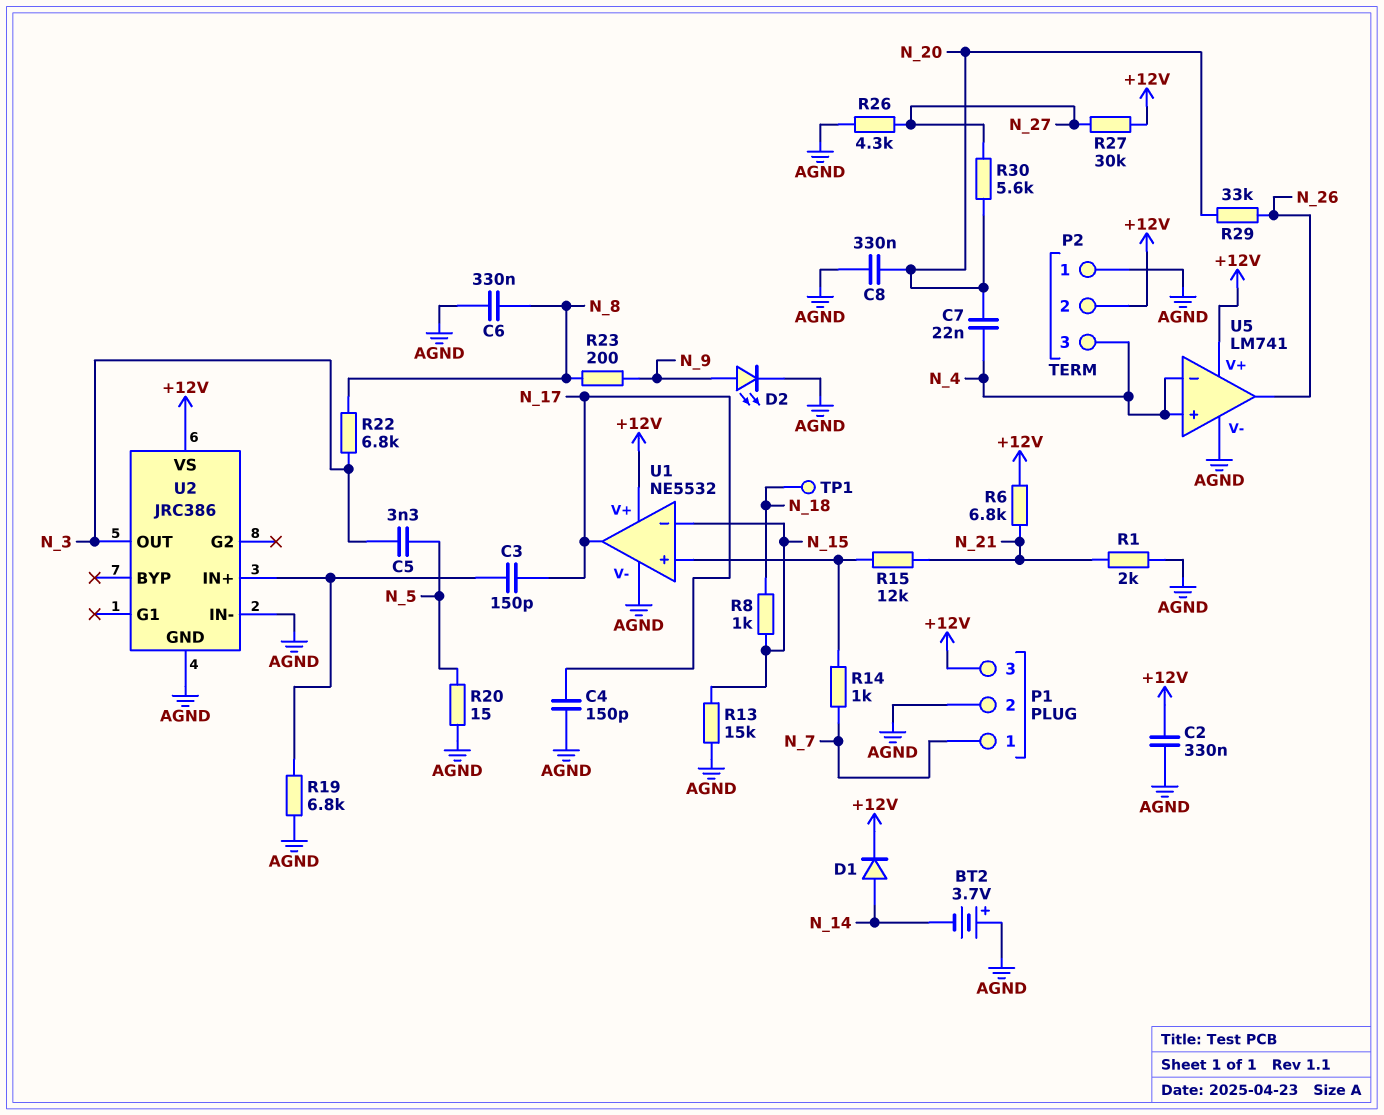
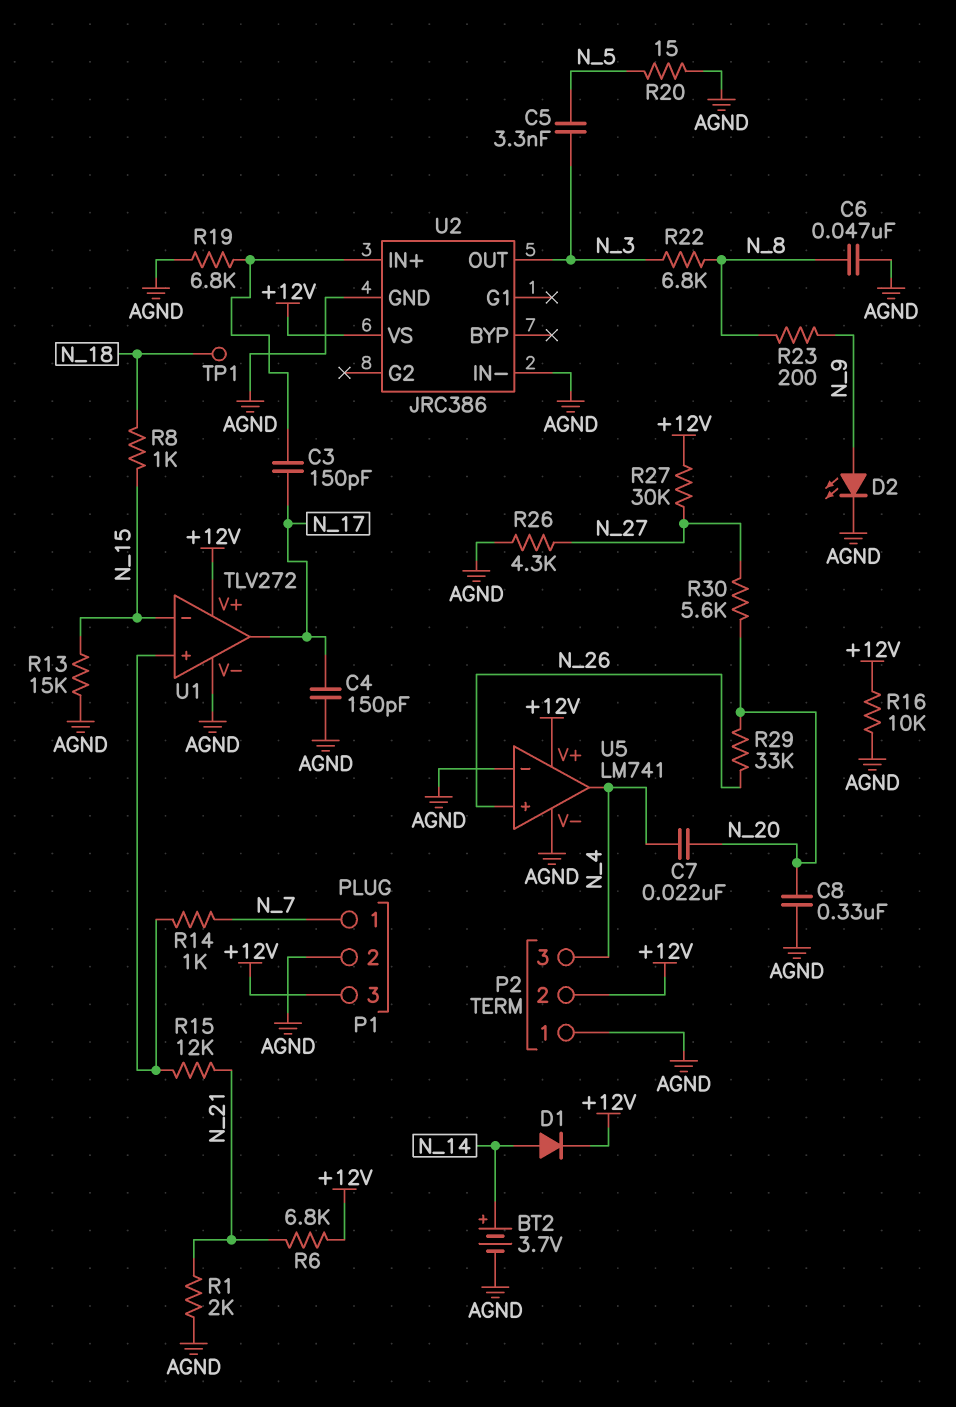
BT2: 3.7V (plus AGND, minus N_14) -> 3.7V (plus N_14, minus AGND)
C2: 330nF (+12V, AGND) -> none
C6: 330nF (AGND, N_8) -> 47nF (AGND, N_8)
R16: none -> 10k (+12V, AGND)
U1: NE5532 -> TLV272
U5 pin in+: N_4 -> N_26
U5 pin in-: N_4 -> AGND
U5 pin out: N_26 -> N_4

